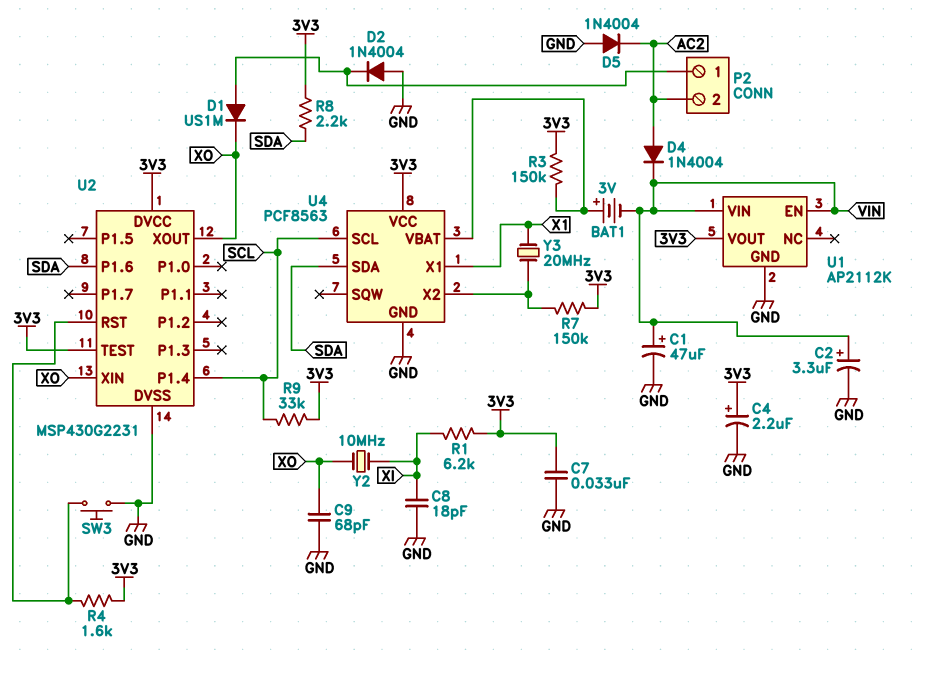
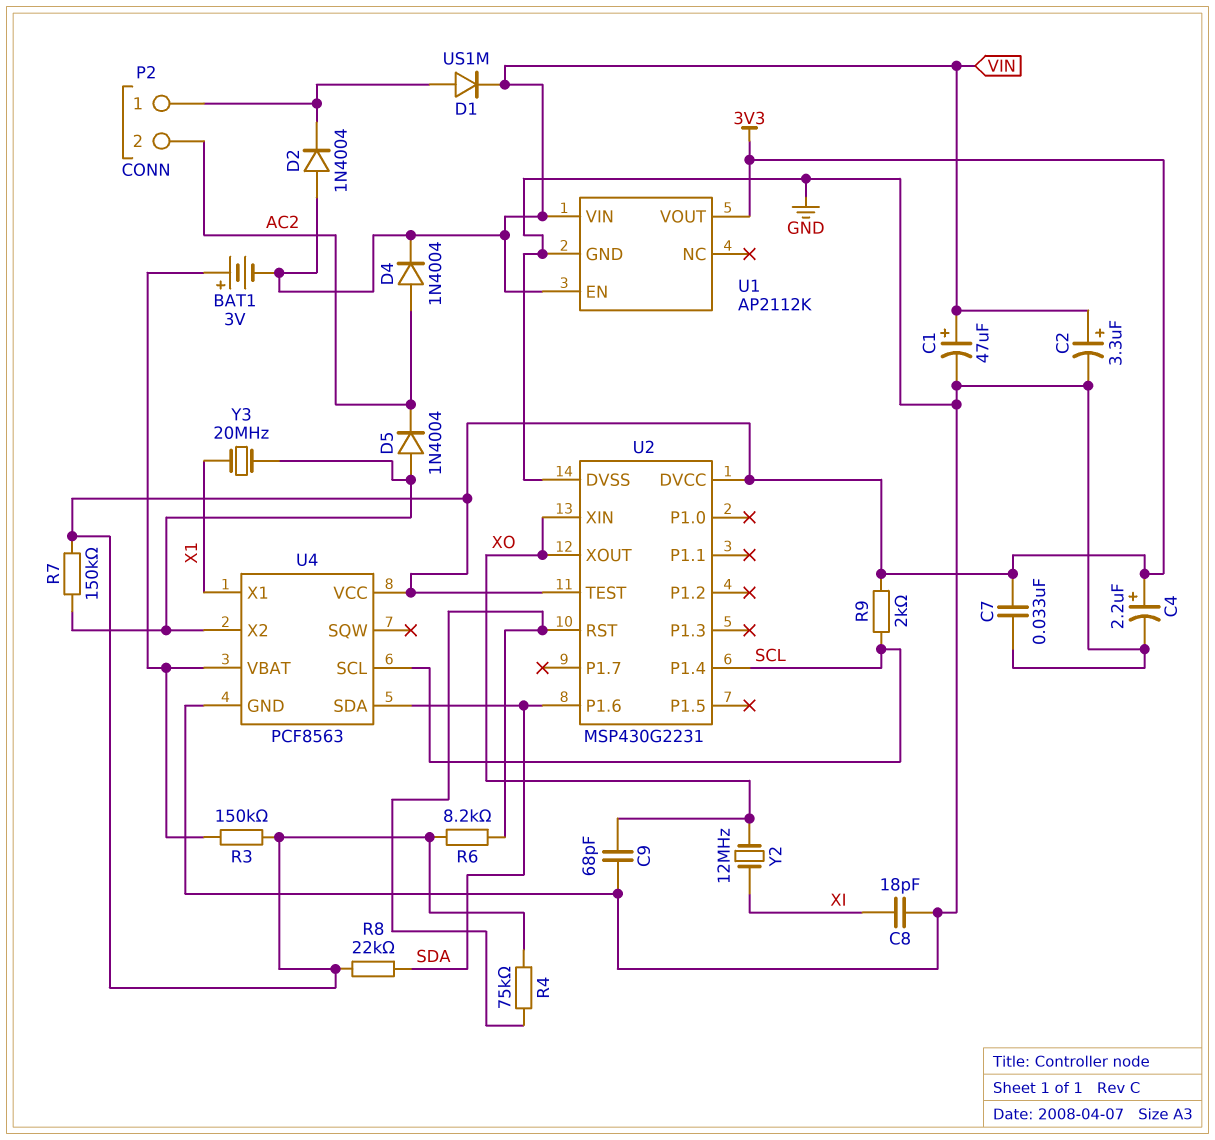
D1: diode US1M (A P2/1, K XO) -> diode US1M (A P2/1, K VIN)
D2: diode 1N4004 (A GND, K P2/1) -> diode 1N4004 (A VIN, K P2/1)
D5: diode 1N4004 (A GND, K AC2) -> diode 1N4004 (A U4/X2, K AC2)
R1: 6.2k (3V3, XI) -> none
R4: 1.6k (3V3, U2/RST) -> 75k (3V3, U2/RST)
R6: none -> 8.2k (3V3, U2/RST)
R8: 2.2k (3V3, SDA) -> 22k (3V3, SDA)
R9: 33k (3V3, SCL) -> 2k (3V3, SCL)
SW3: button (GND, U2/RST) -> none
Y2: 10MHz (XI, XO) -> 12MHz (XI, XO)

